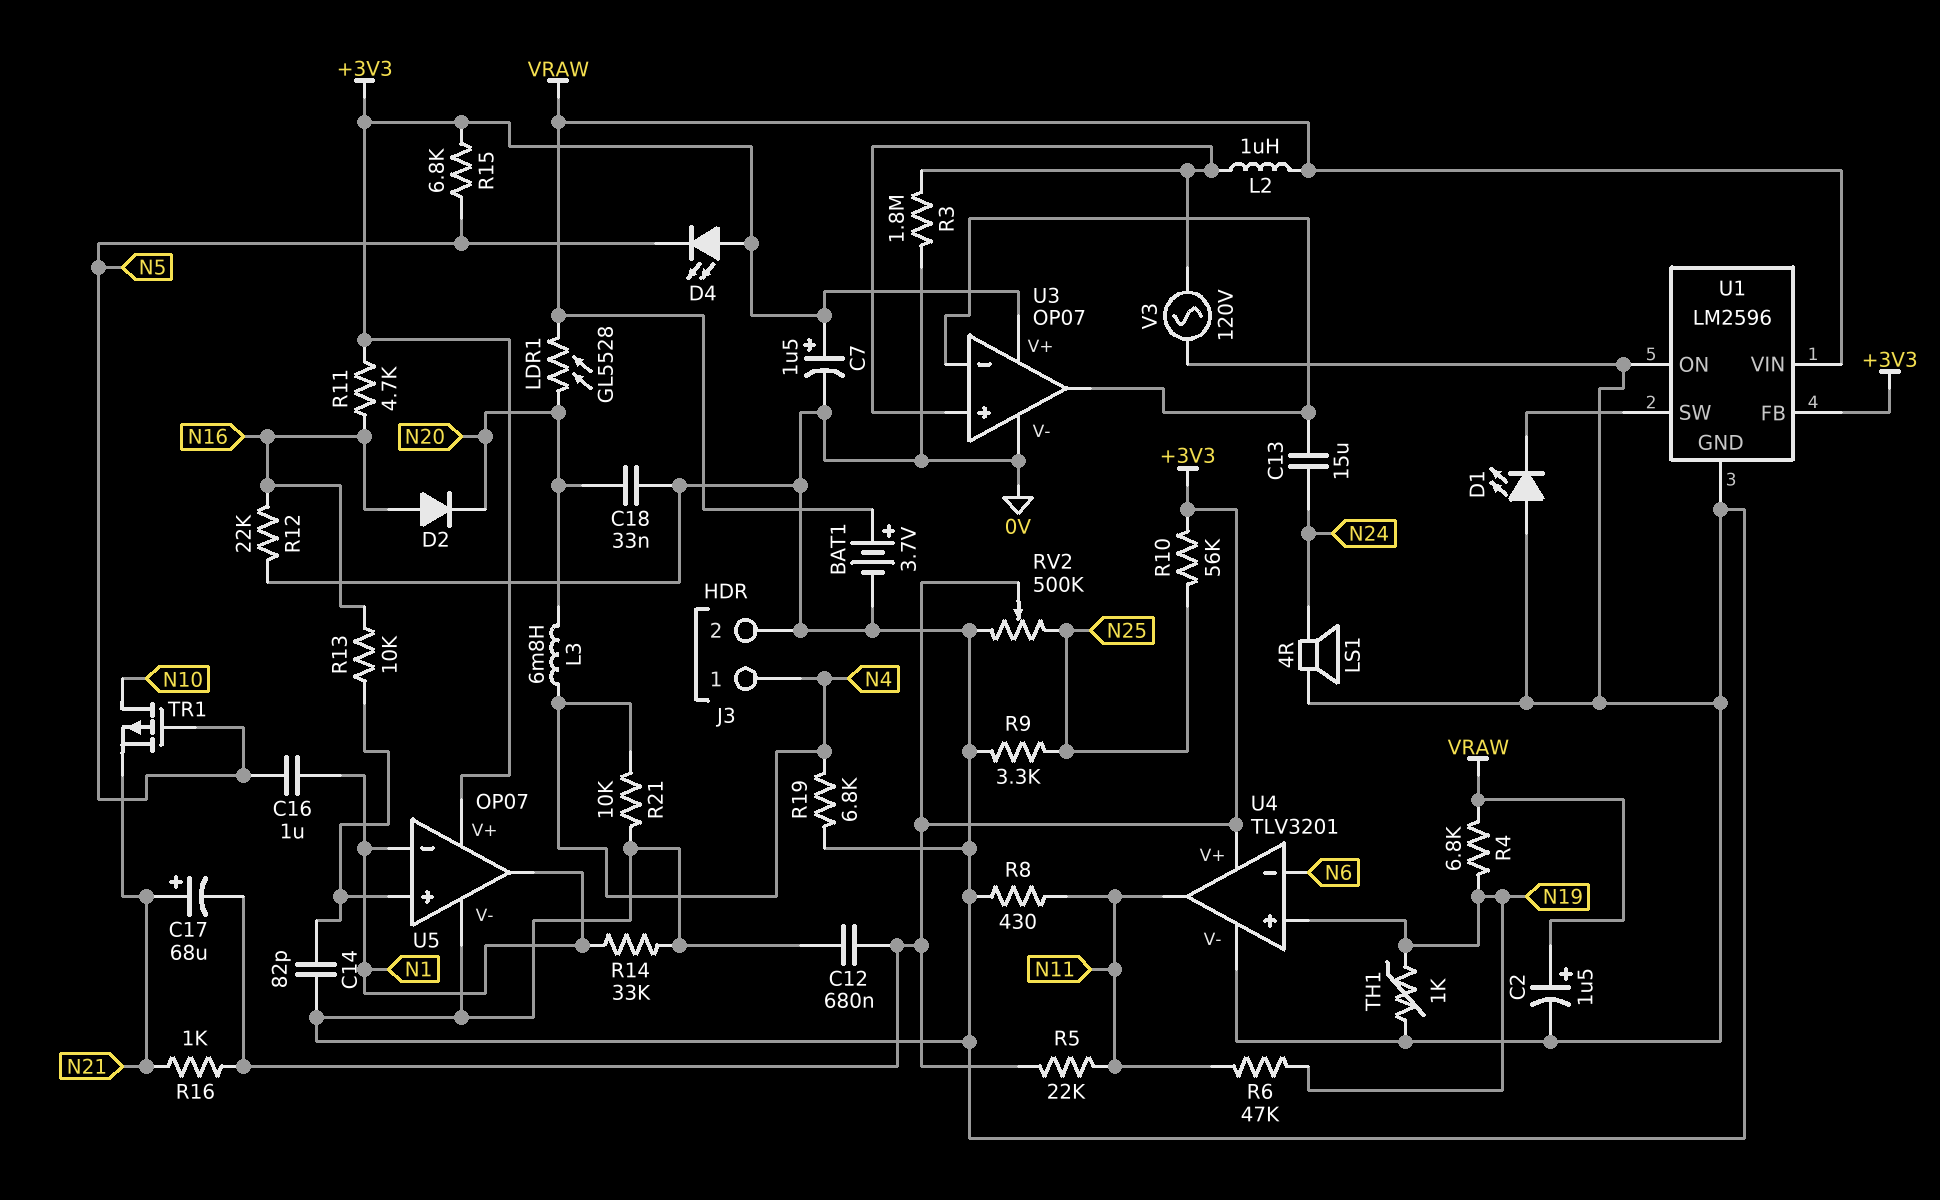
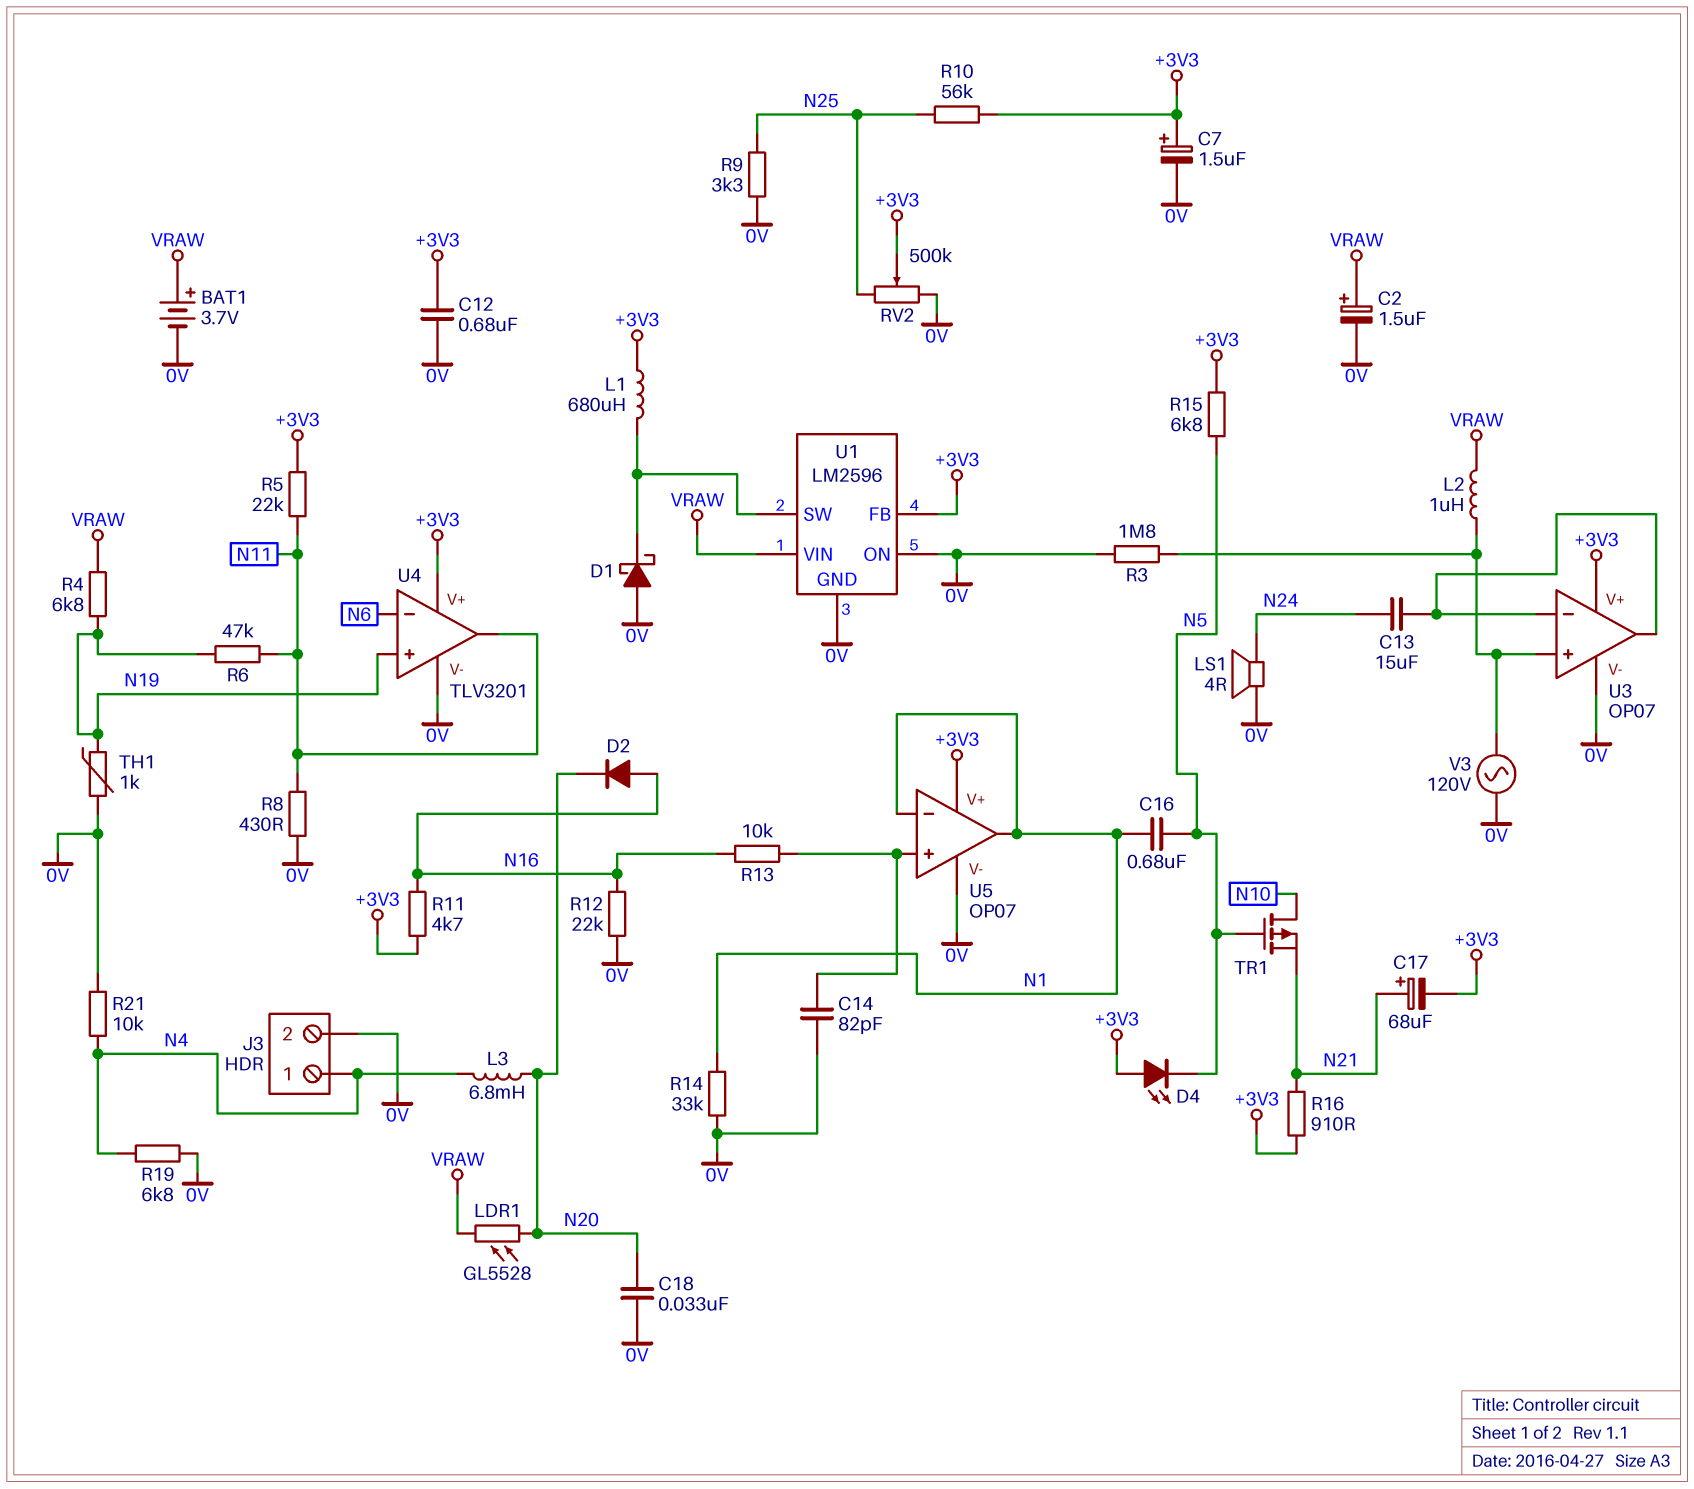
C16: 1uF (N1, N5) -> 680nF (N1, N5)
D1: LED (A 0V, K U1/SW) -> schottky (A 0V, K U1/SW)
L1: none -> 680uH (+3V3, U1/SW)
R16: 1k (+3V3, N21) -> 910 (+3V3, N21)

